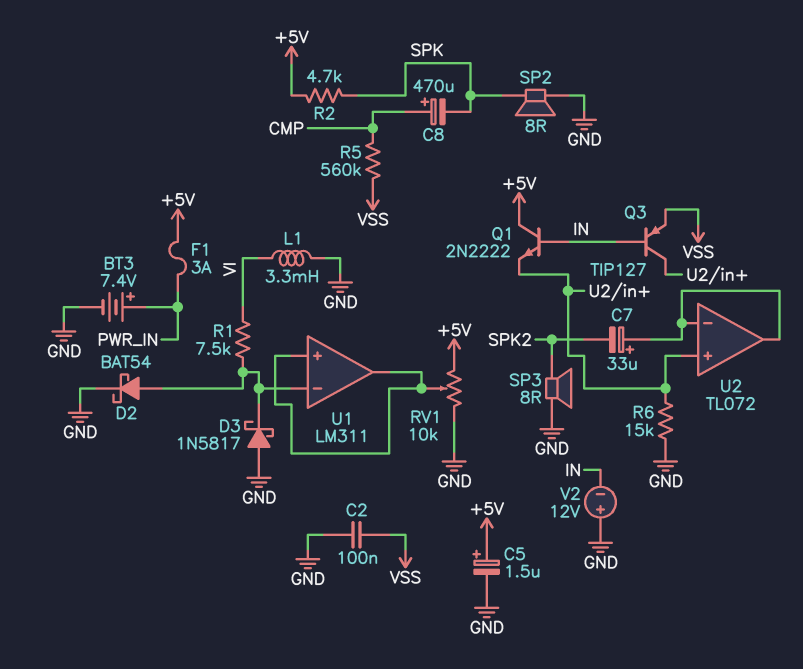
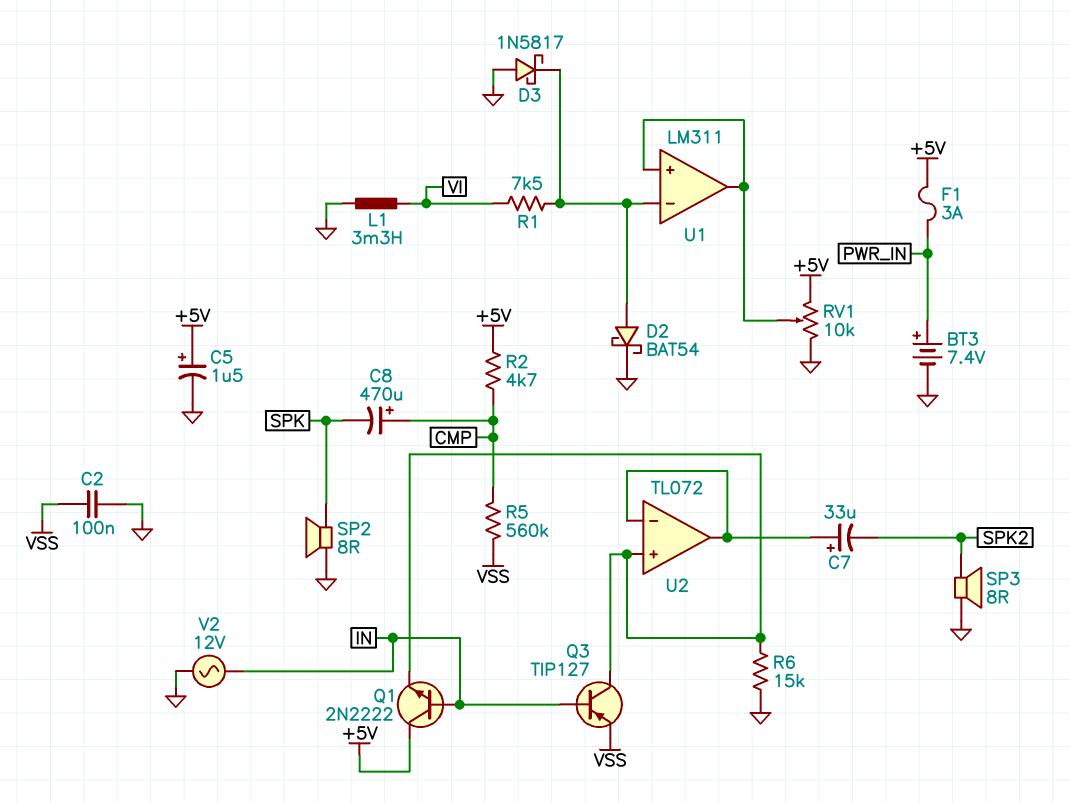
R2: 4.7k (+5V, SPK) -> 4.7k (+5V, CMP)
V2: 12V (plus GND, minus IN) -> AC 12V (GND, IN)

